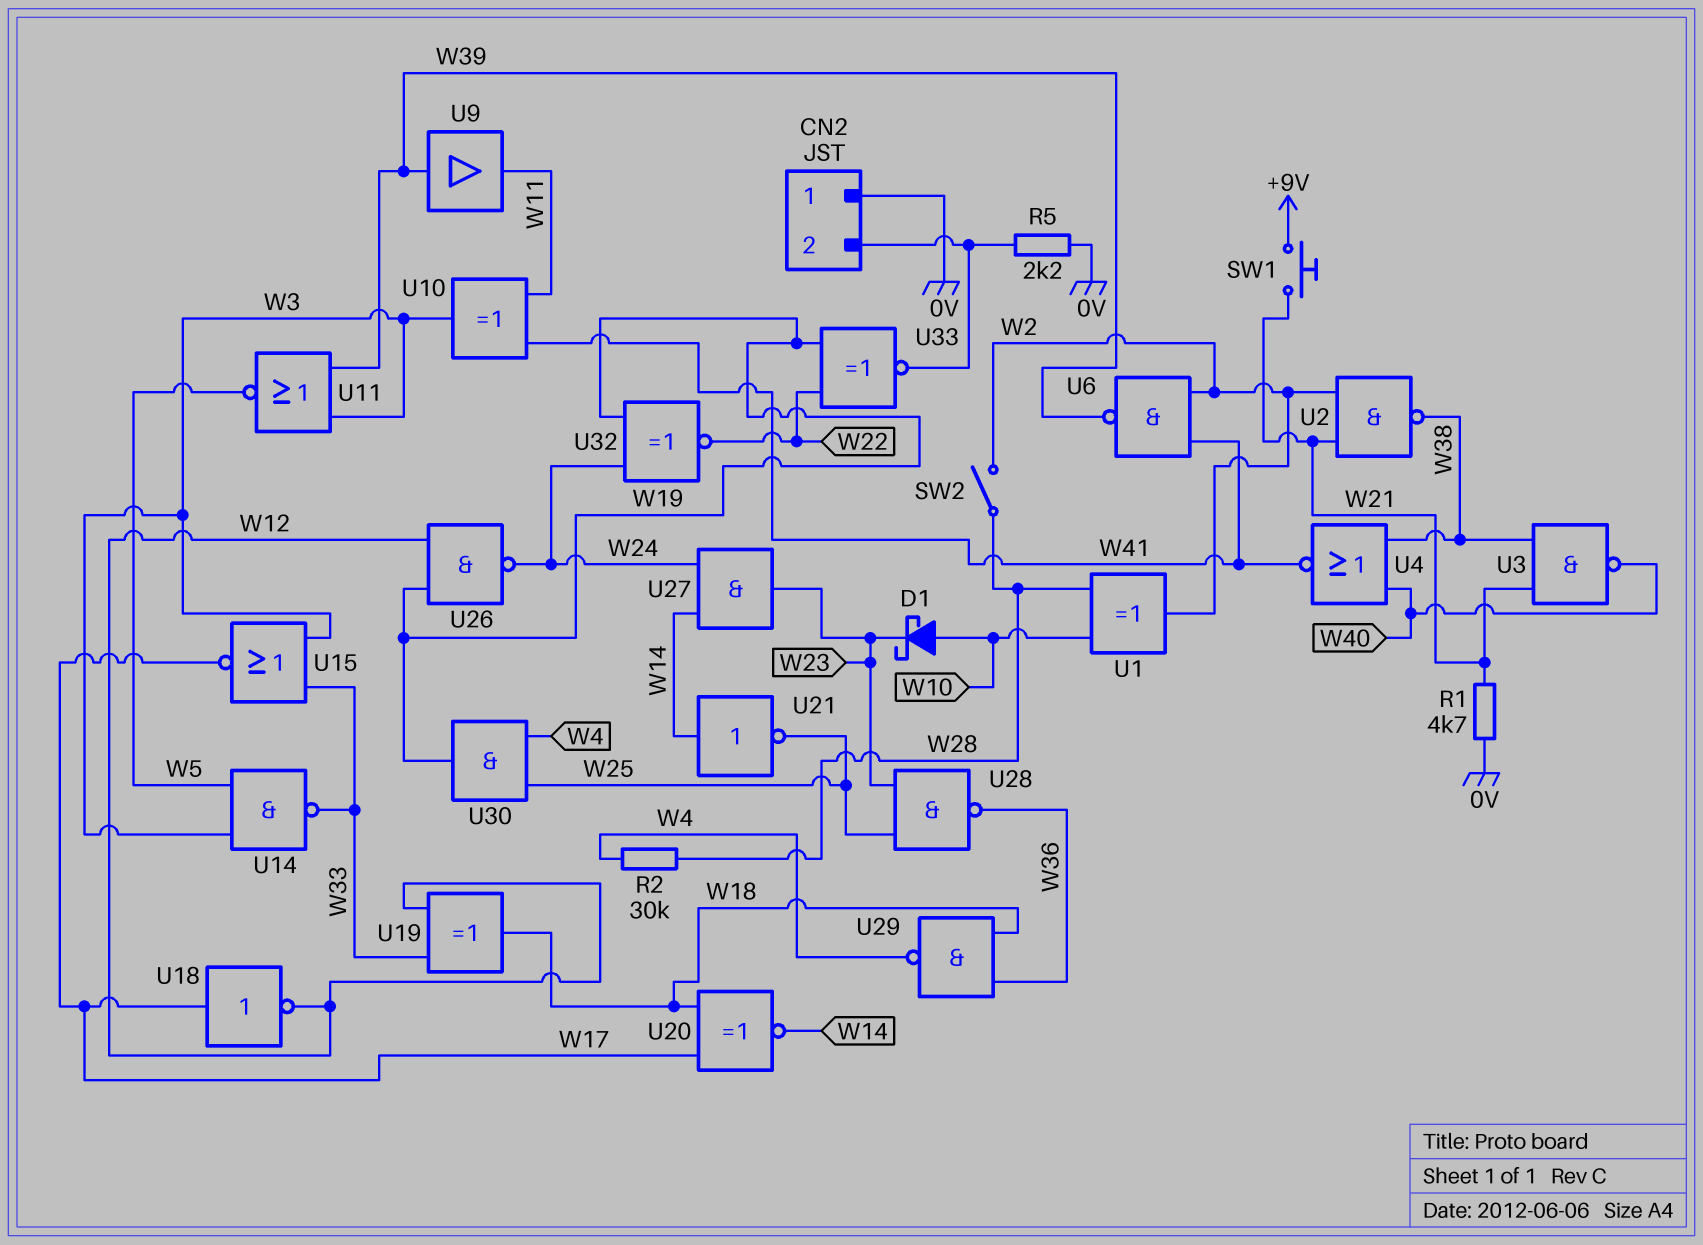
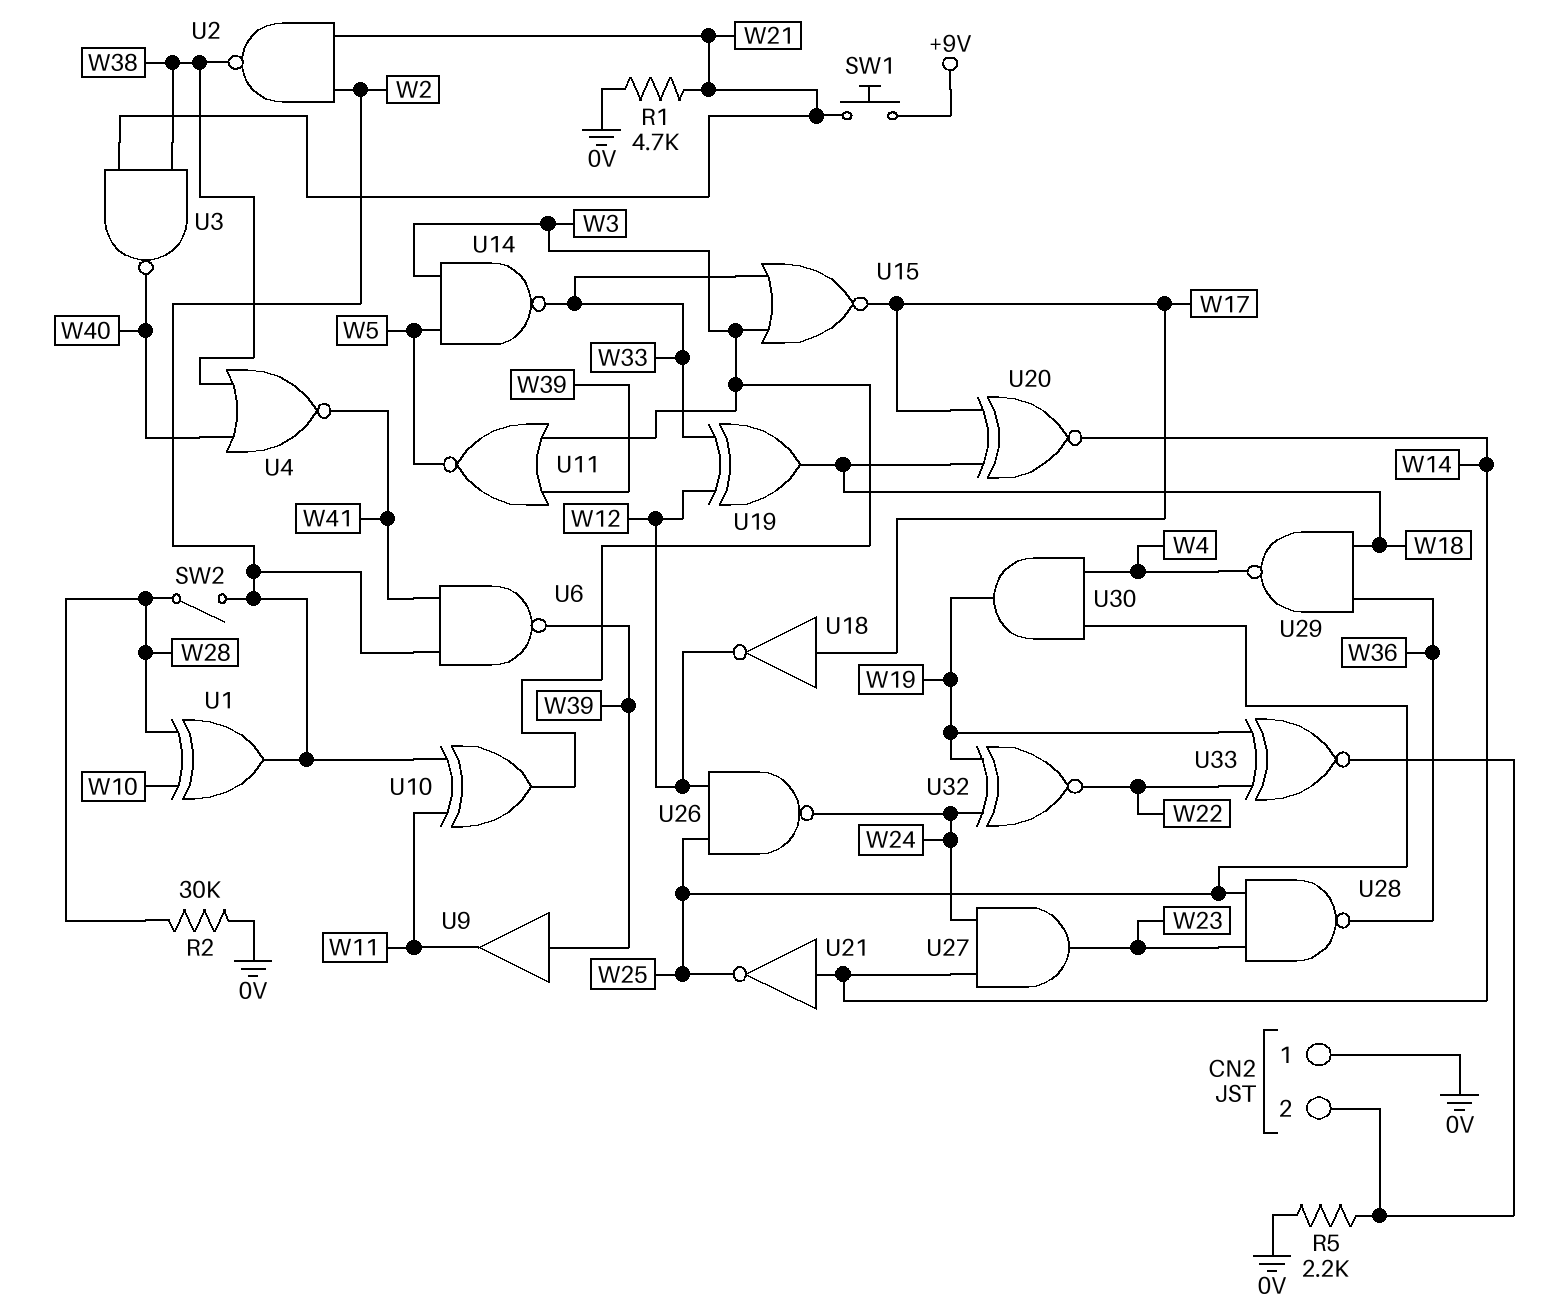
D1: schottky (A W10, K W23) -> none
R2: 30k (W4, W28) -> 30k (0V, W28)
U10: XOR (in W11, in W41, out W3) -> XOR (in W2, in W11, out W3)
U26: NAND (in W12, in W19, out W24) -> NAND (in W12, in W25, out W24)

